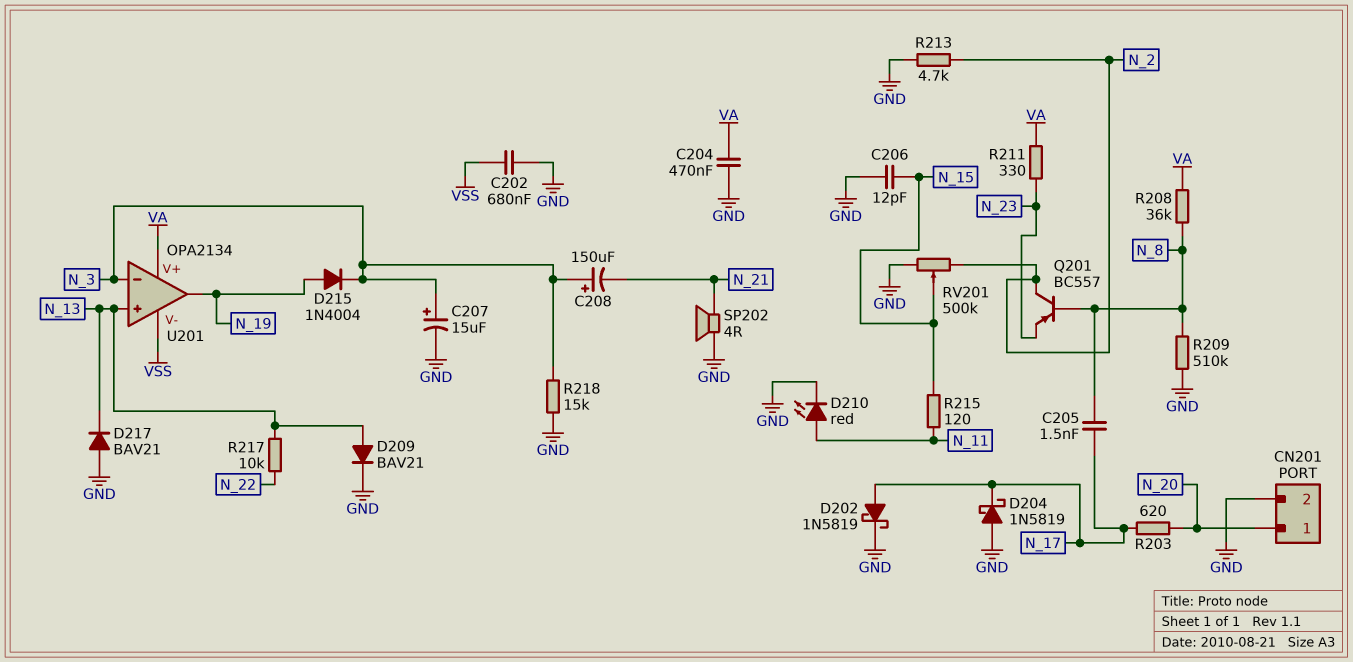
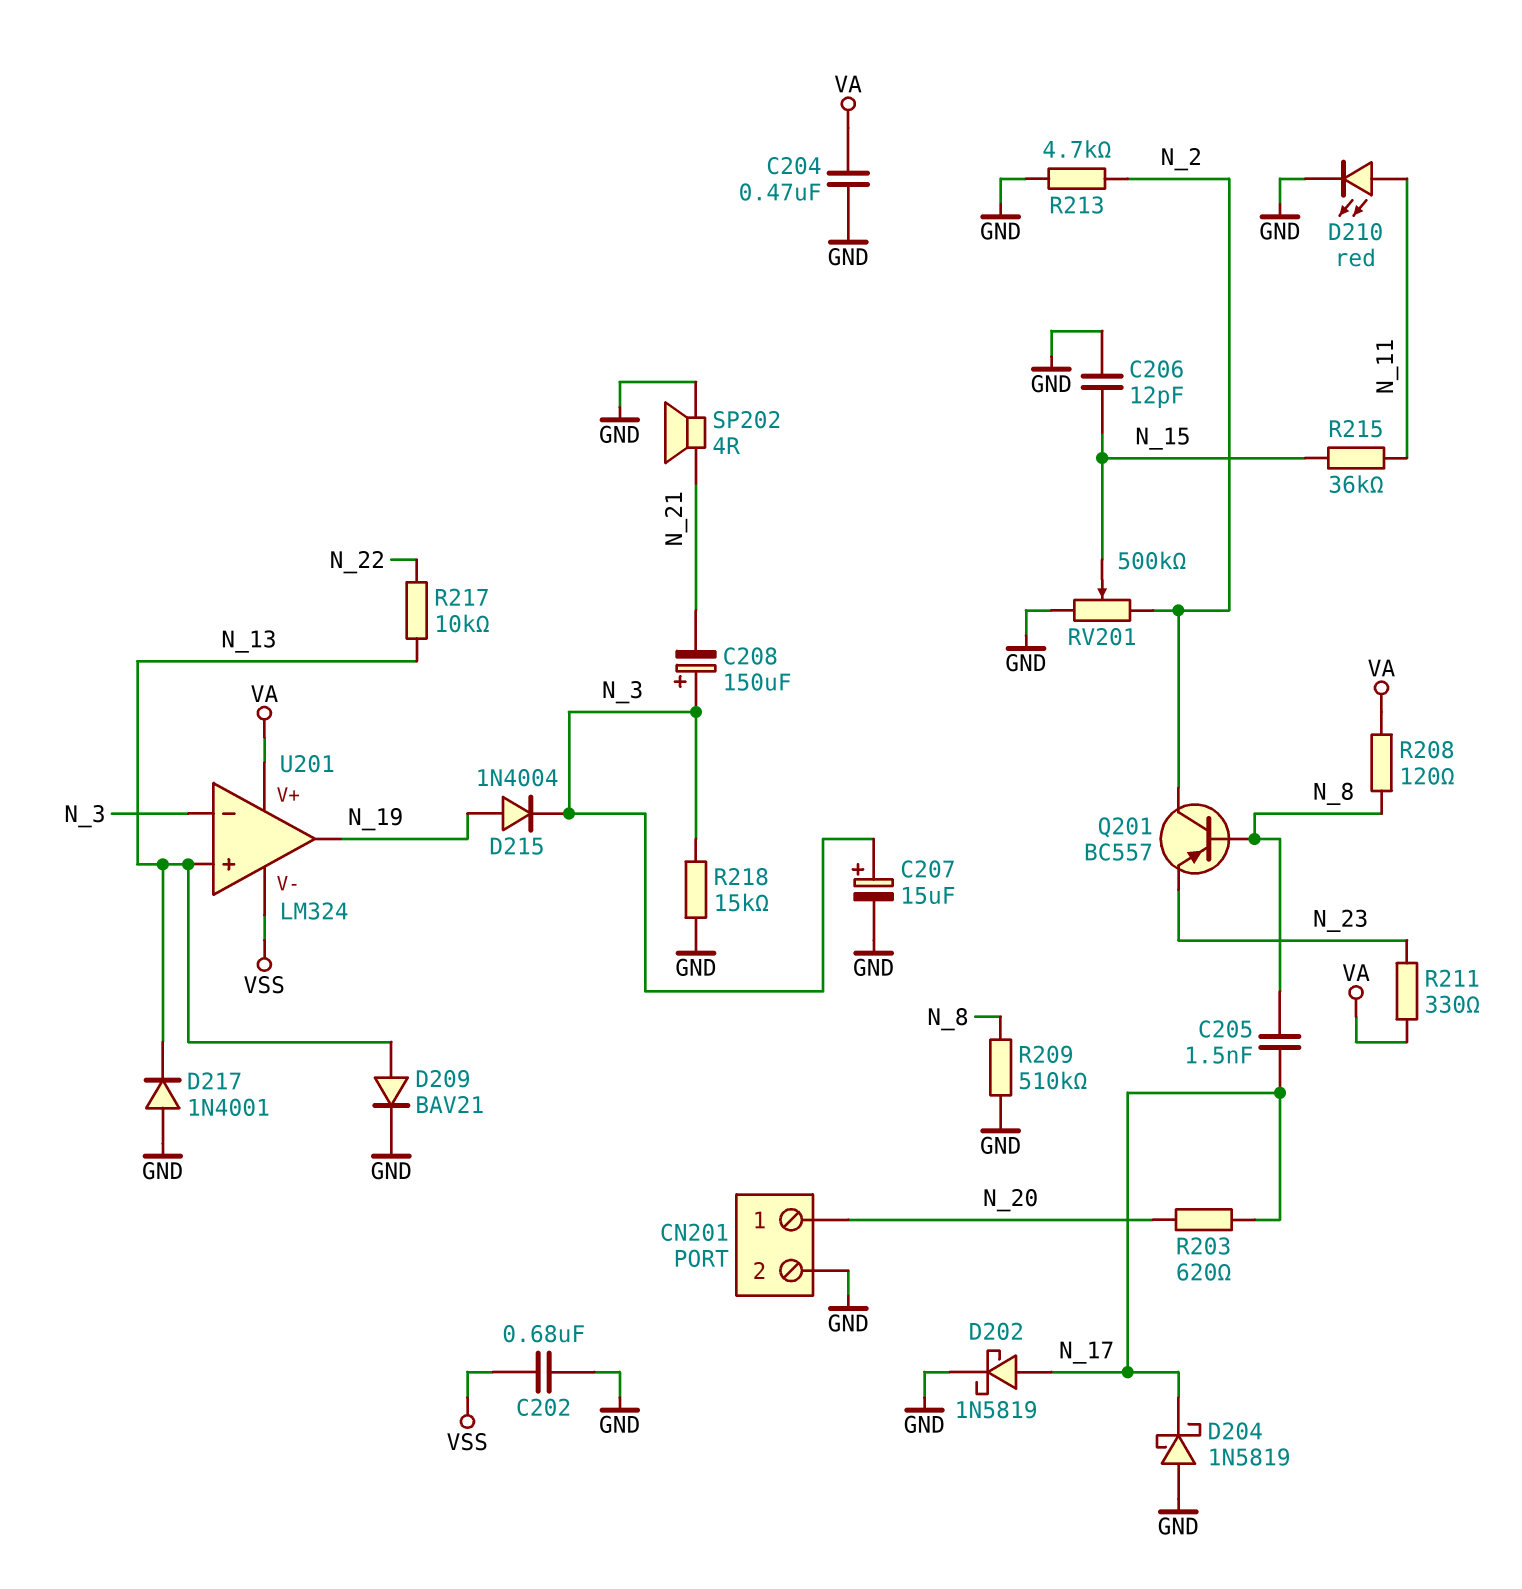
D217: diode BAV21 (A GND, K N_13) -> diode 1N4001 (A GND, K N_13)
R208: 36k (N_8, VA) -> 120 (N_8, VA)
R215: 120 (N_11, N_15) -> 36k (N_11, N_15)
U201: OPA2134 -> LM324

